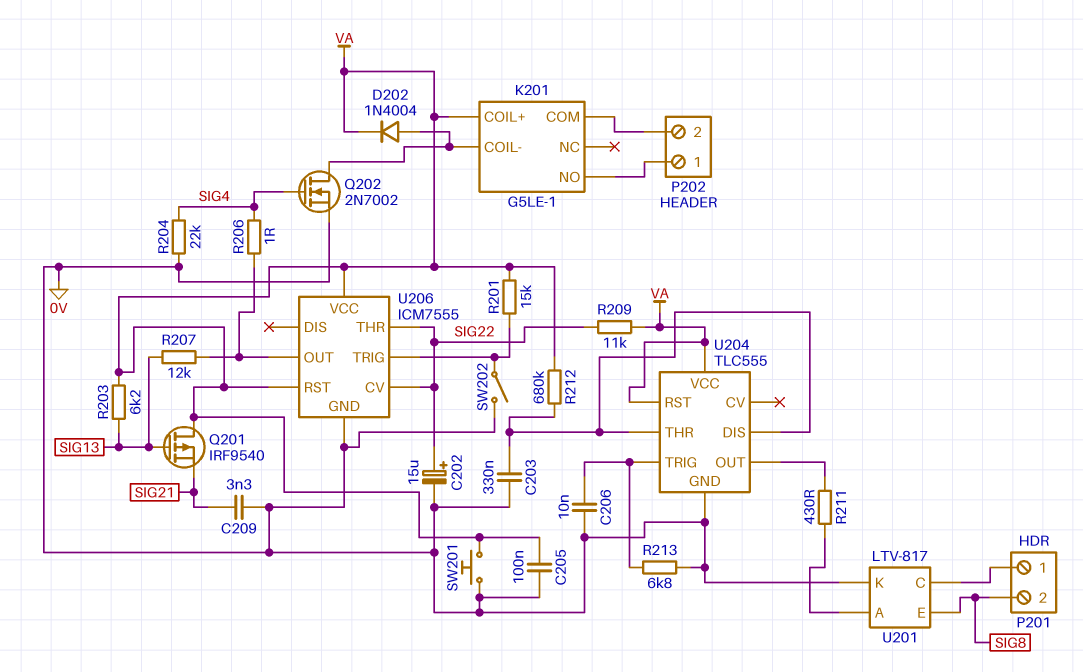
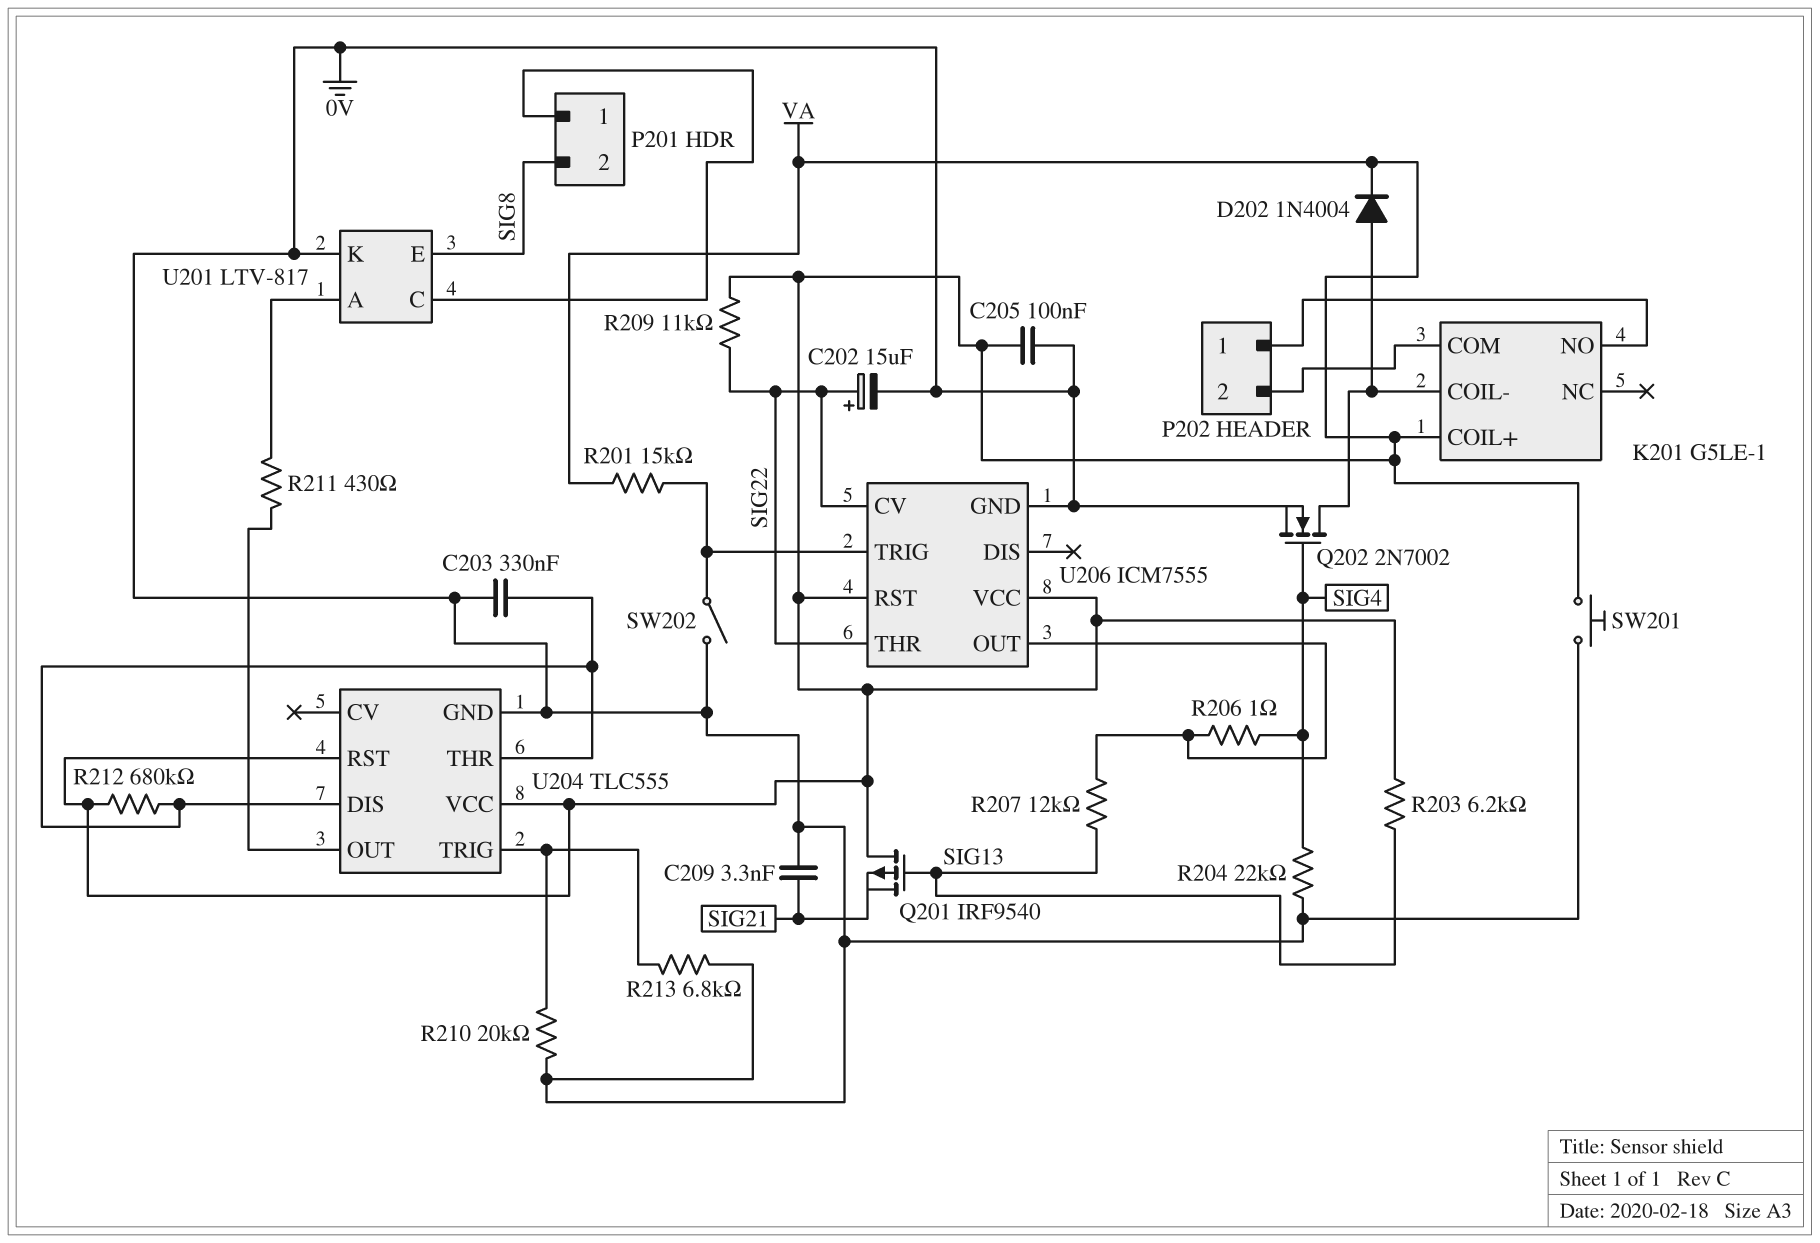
C206: 10nF (0V, U204/TRIG) -> none
R210: none -> 20k (0V, U204/TRIG)

